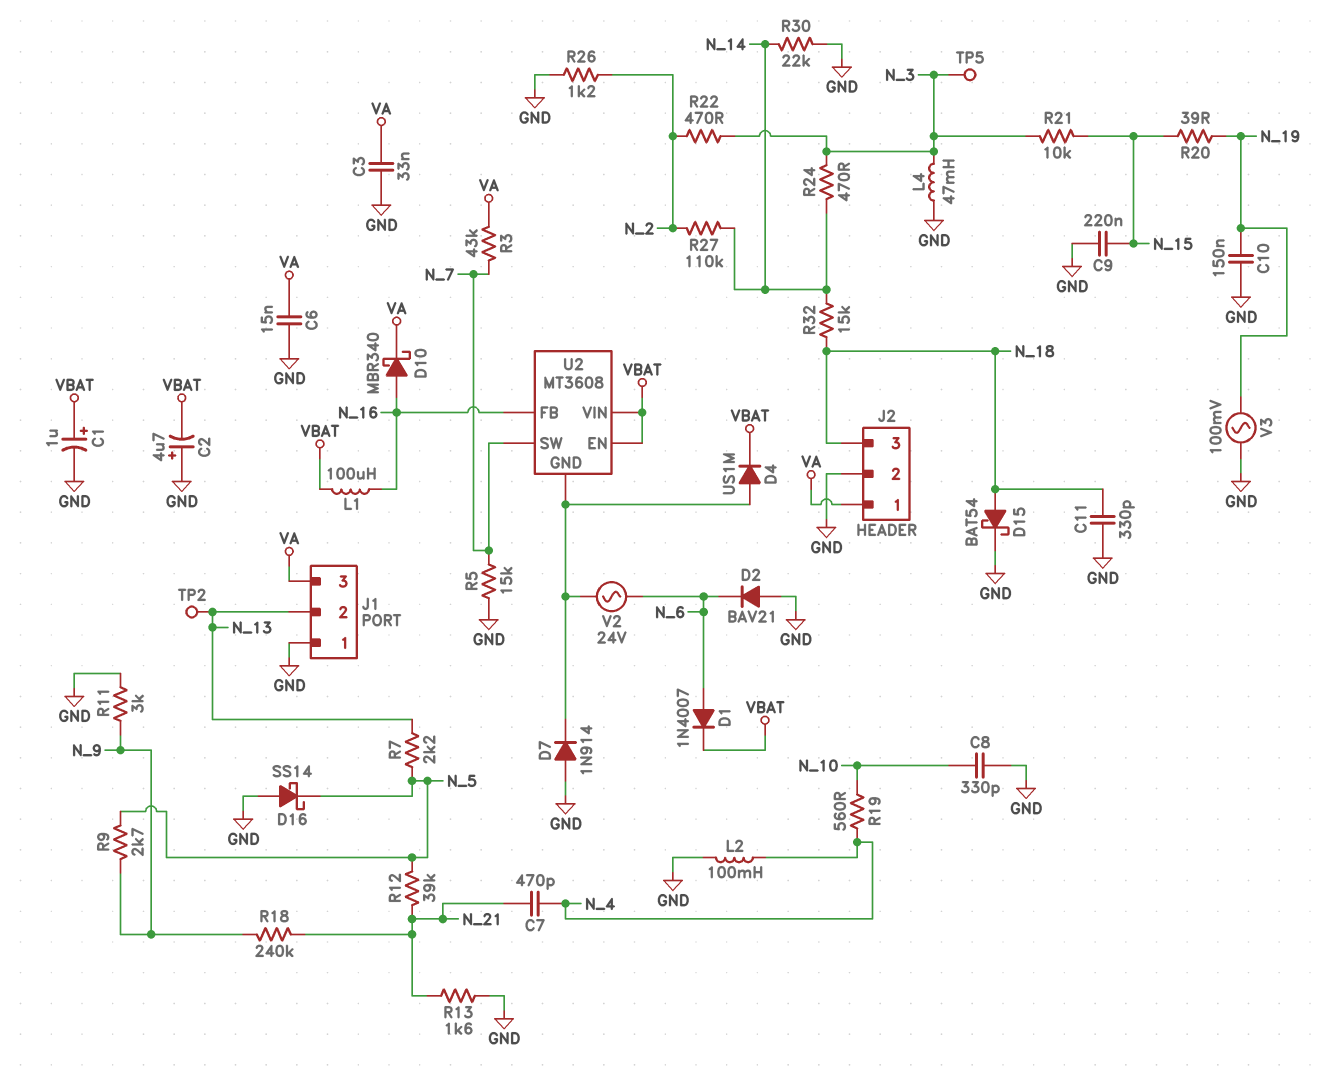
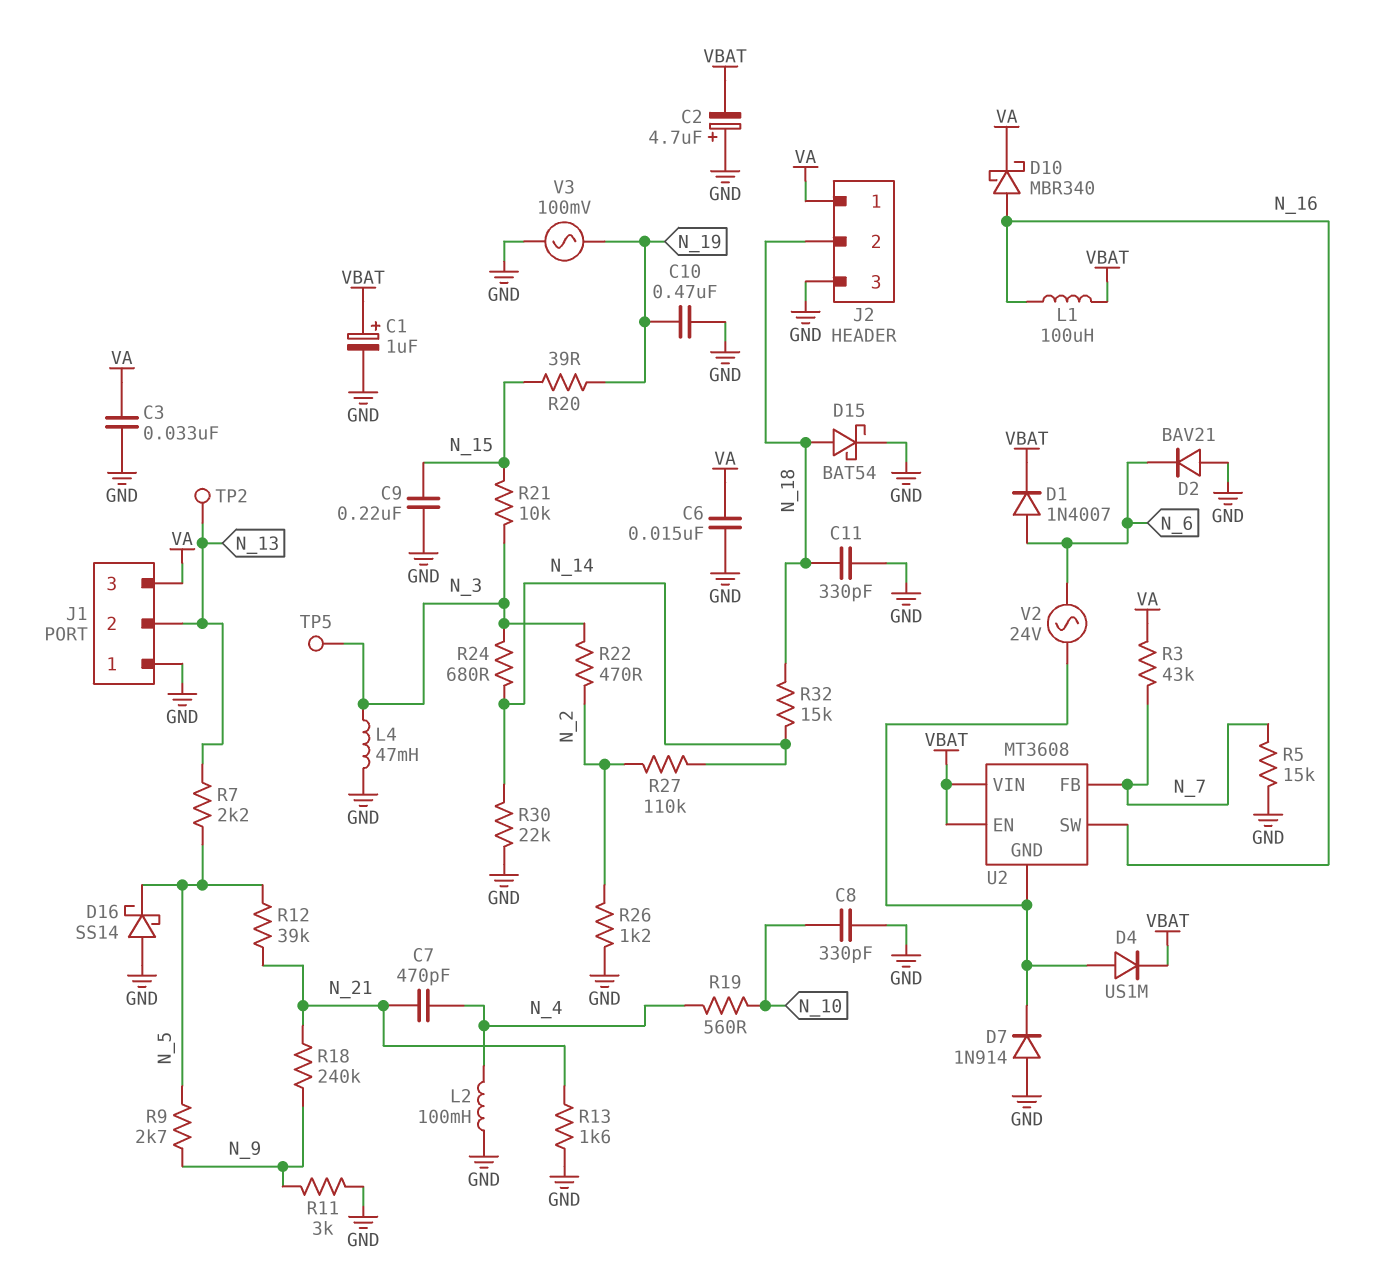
C10: 150nF (GND, N_19) -> 470nF (GND, N_19)
J2 pin 2: GND -> N_18
J2 pin 3: N_18 -> GND
R24: 470 (N_3, N_14) -> 680 (N_3, N_14)
U2 pin FB: N_16 -> N_7
U2 pin SW: N_7 -> N_16

